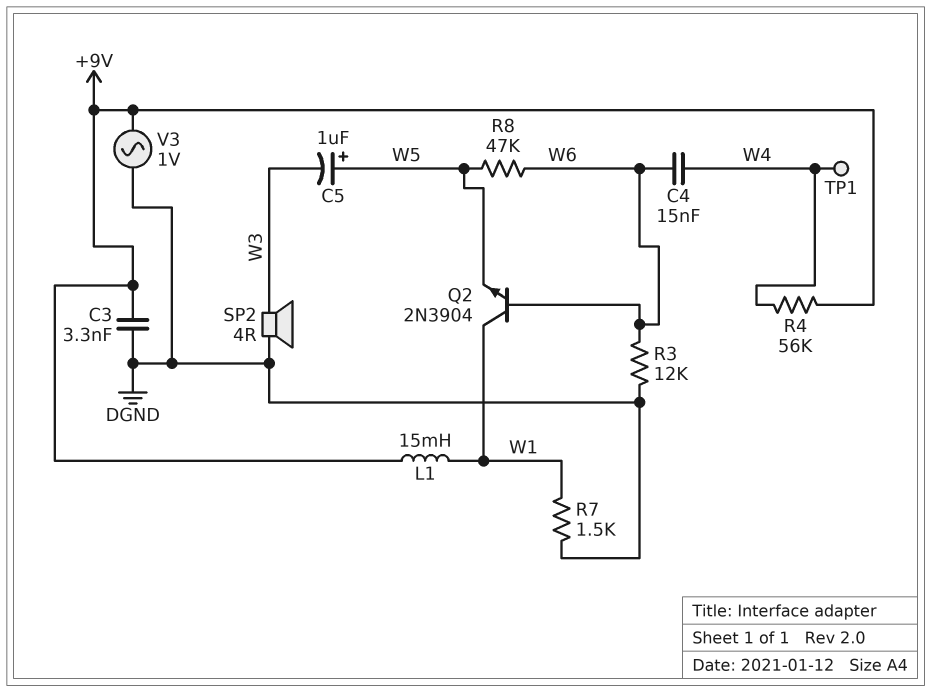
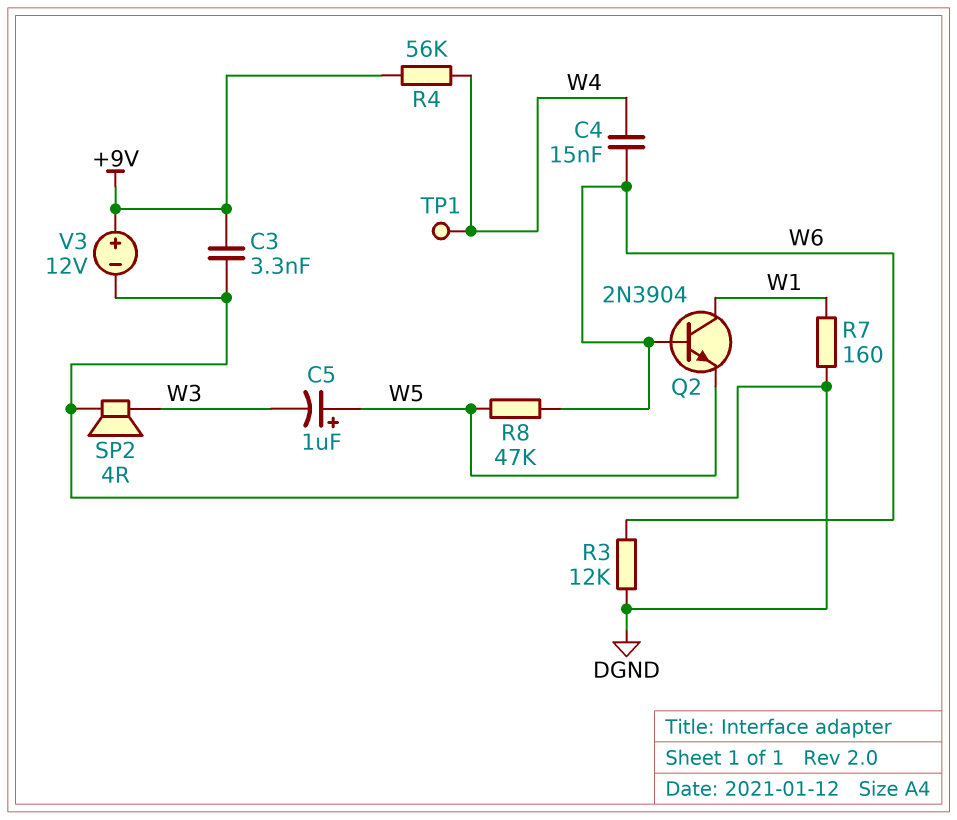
L1: 15mH (+9V, W1) -> none
R7: 1.5k (DGND, W1) -> 160 (DGND, W1)
V3: AC 1V (+9V, DGND) -> 12V (plus +9V, minus DGND)

